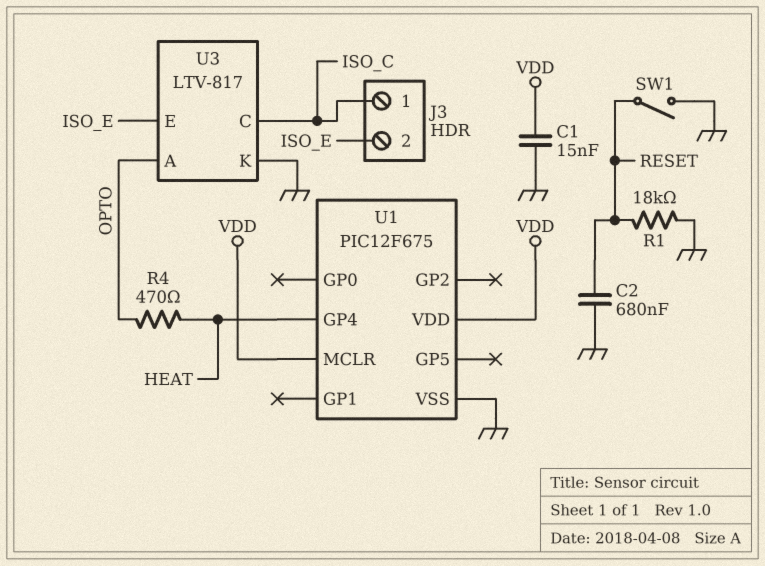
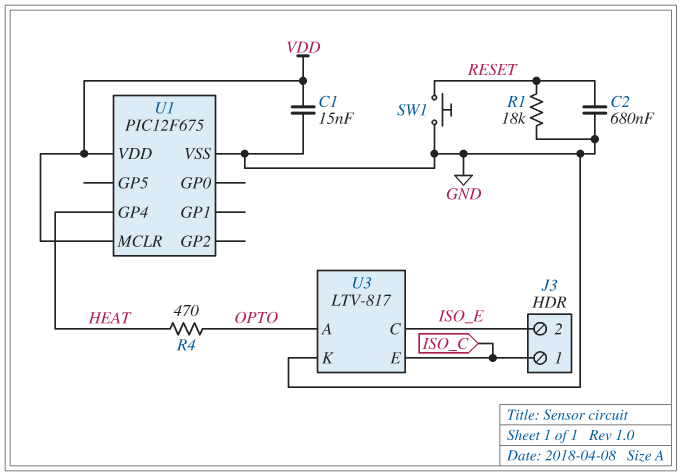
SW1: switch (GND, RESET) -> button (GND, RESET)
U3 pin C: ISO_C -> ISO_E
U3 pin E: ISO_E -> ISO_C

